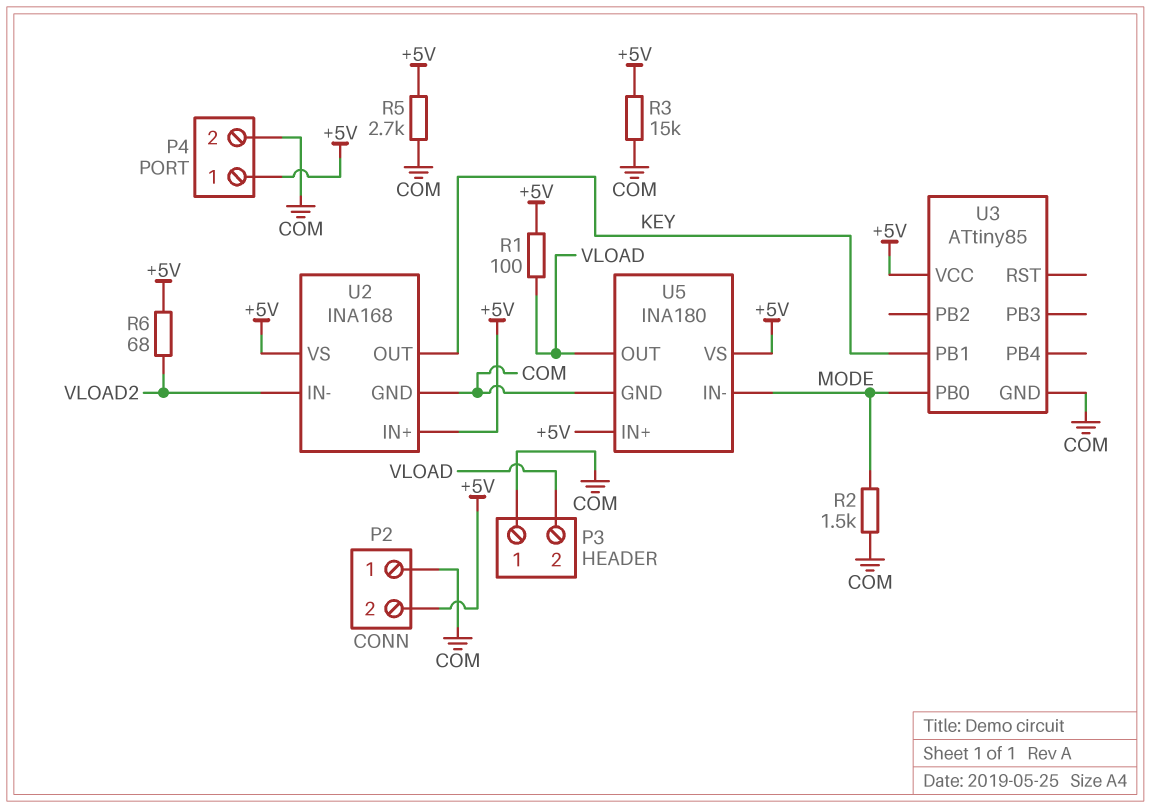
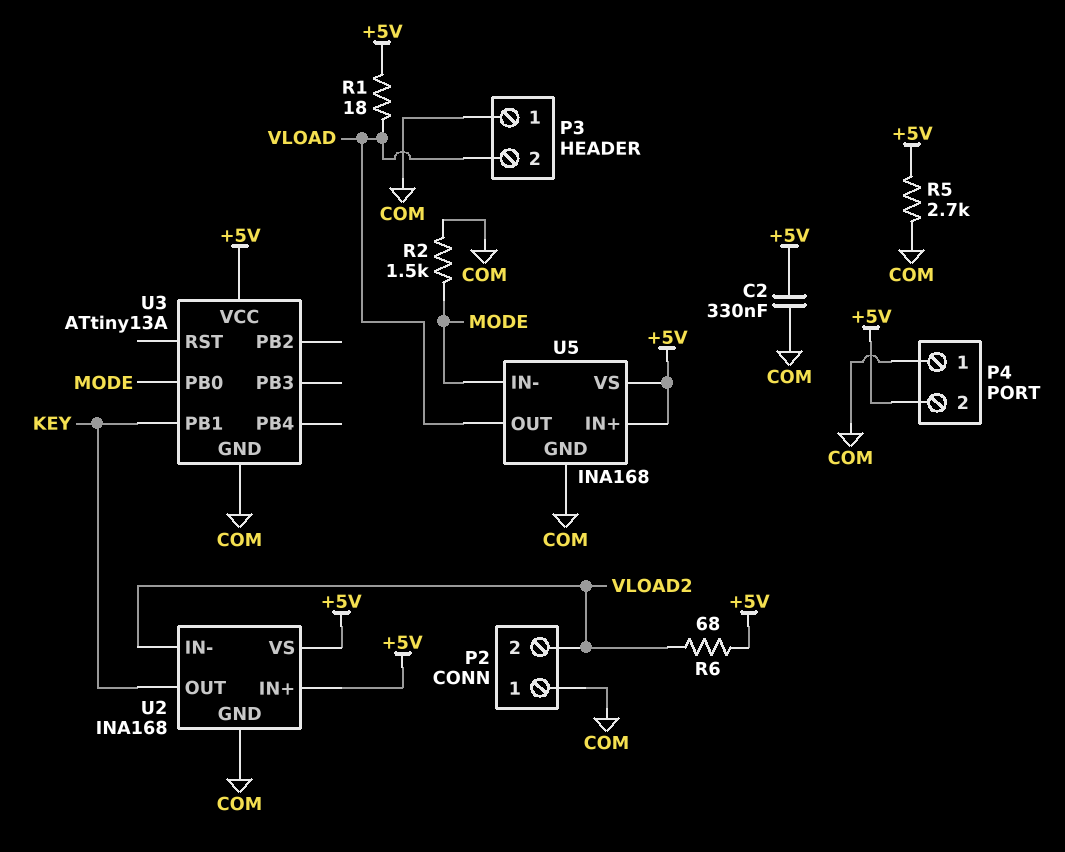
C2: none -> 330nF (+5V, COM)
P2 pin 2: +5V -> VLOAD2
P4 pin 1: +5V -> COM
P4 pin 2: COM -> +5V
R1: 100 (+5V, VLOAD) -> 18 (+5V, VLOAD)
R3: 15k (+5V, COM) -> none
U3: ATtiny85 -> ATtiny13A
U5: INA180 -> INA168

